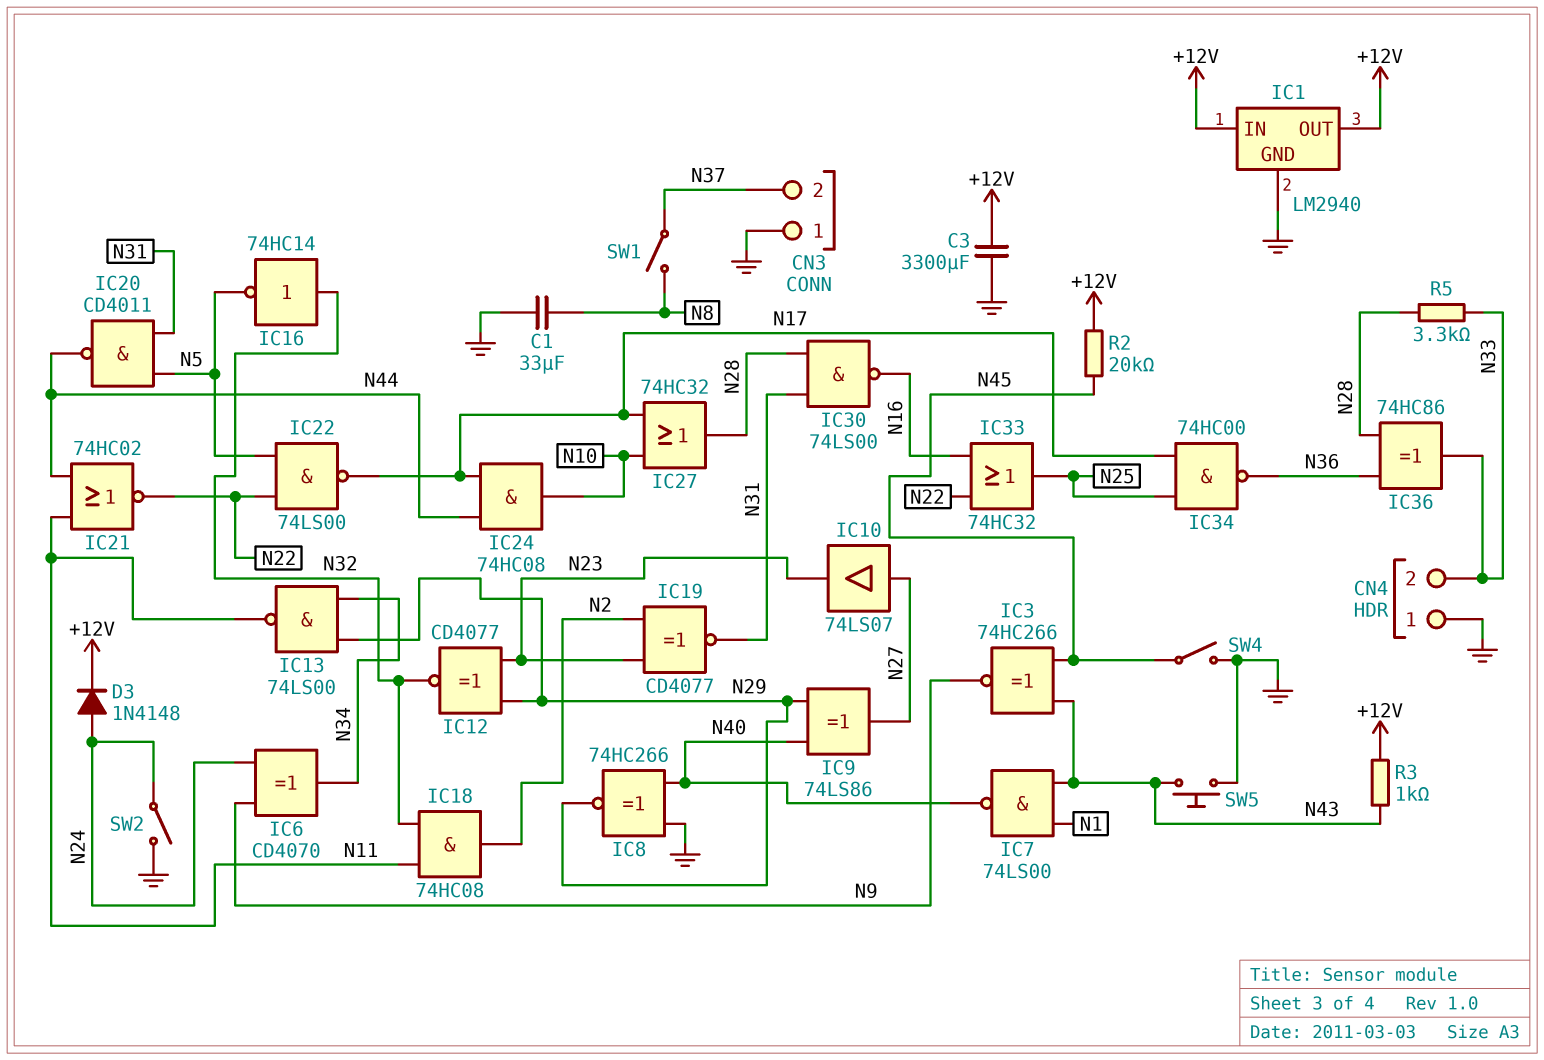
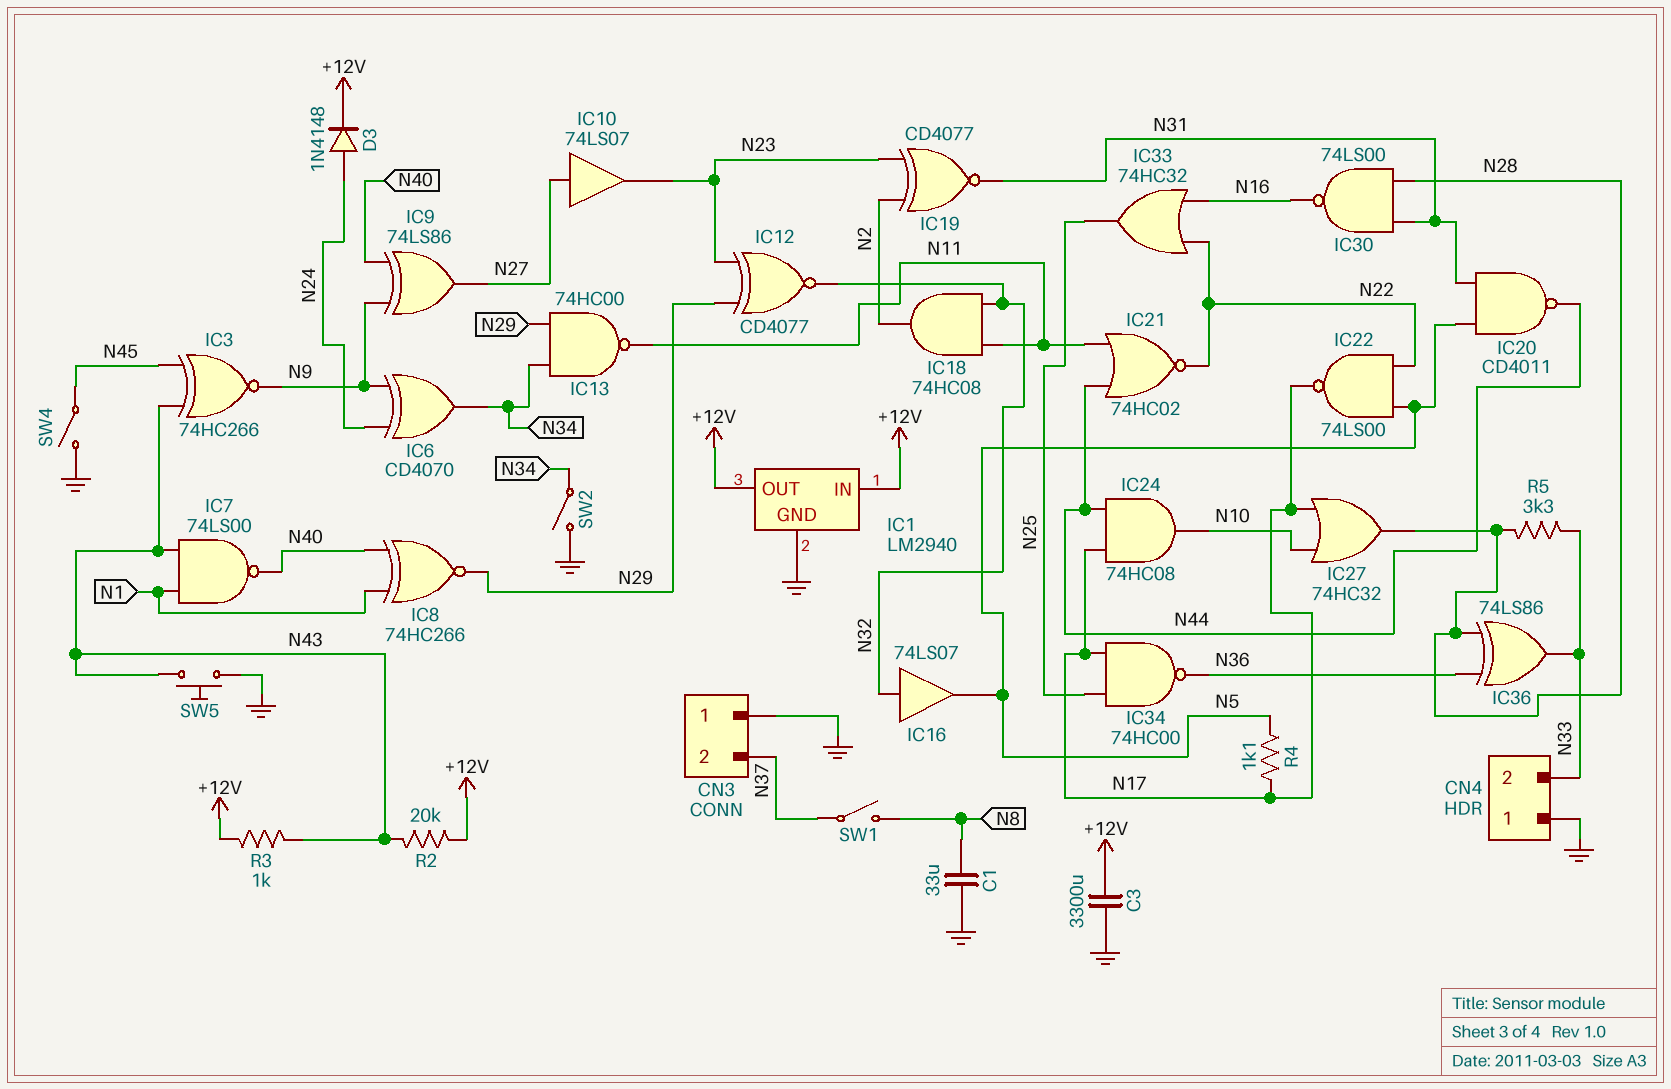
IC8: XNOR 74HC266 (in GND, in N40, out N29) -> XNOR 74HC266 (in N1, in N40, out N29)
IC9: XOR 74LS86 (in N29, in N40, out N27) -> XOR 74LS86 (in N9, in N40, out N27)
IC13: NAND 74LS00 (in N29, in N34, out N11) -> NAND 74HC00 (in N29, in N34, out N11)
IC16: NOT 74HC14 (in N32, out N5) -> buffer 74LS07 (in N32, out N5)
IC36: XOR 74HC86 (in N28, in N36, out N33) -> XOR 74LS86 (in N28, in N36, out N33)
R2: 20k (+12V, N45) -> 20k (+12V, N43)
R4: none -> 1.1k (N5, N17)
SW2: switch (GND, N24) -> switch (GND, N34)

